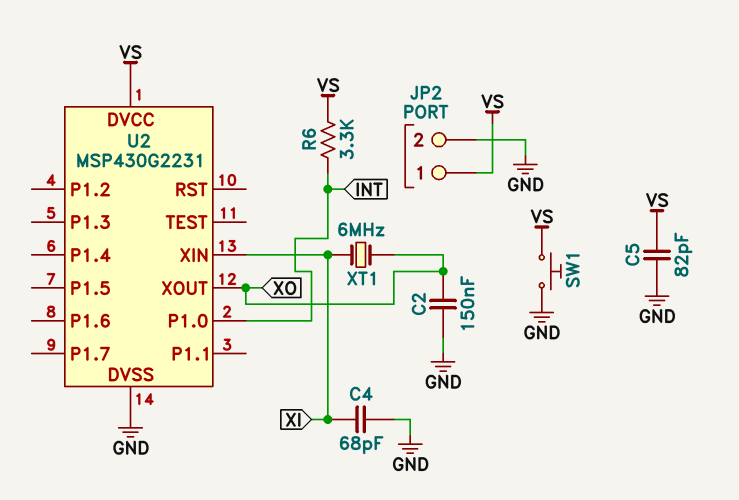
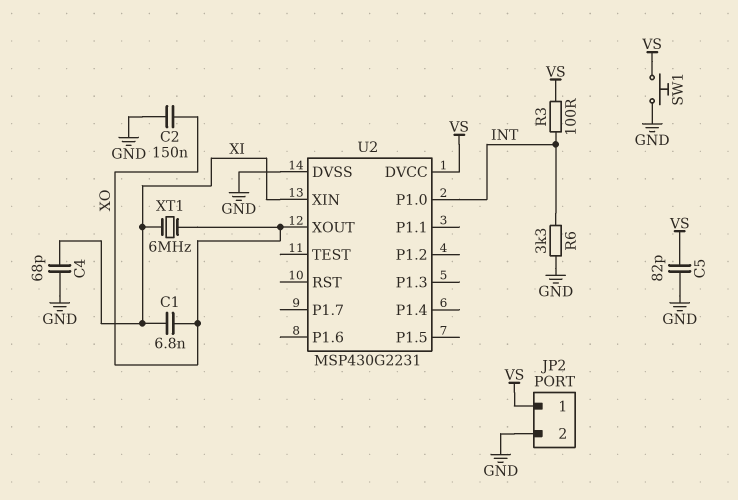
C1: none -> 6.8nF (XI, XO)
R3: none -> 100 (INT, VS)
R6: 3.3k (INT, VS) -> 3.3k (GND, INT)

